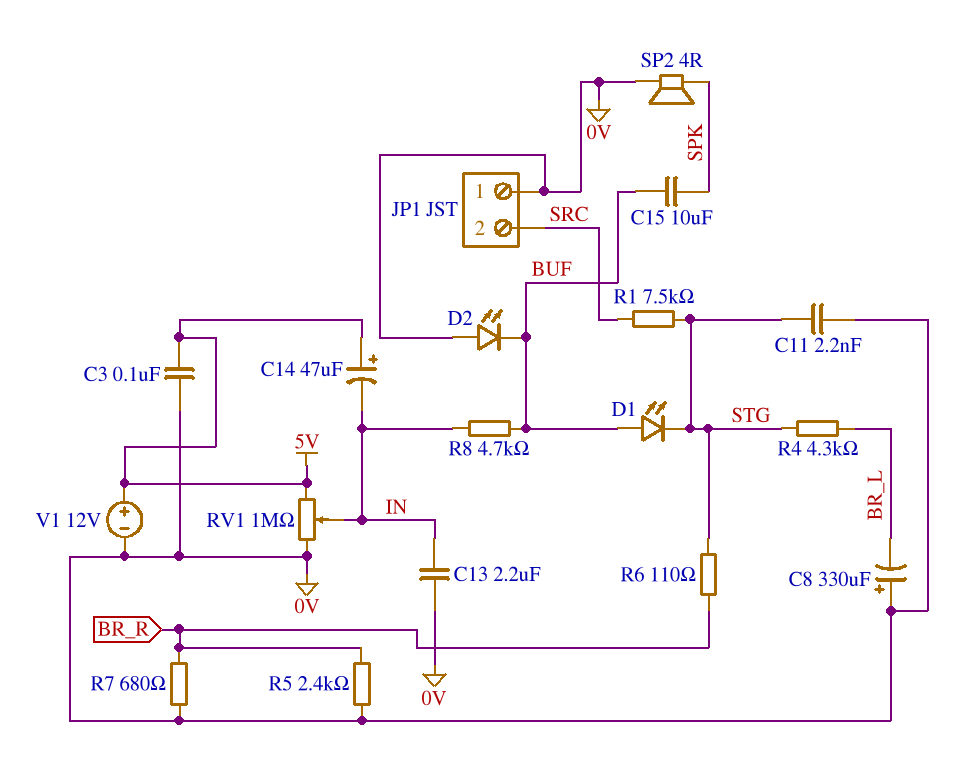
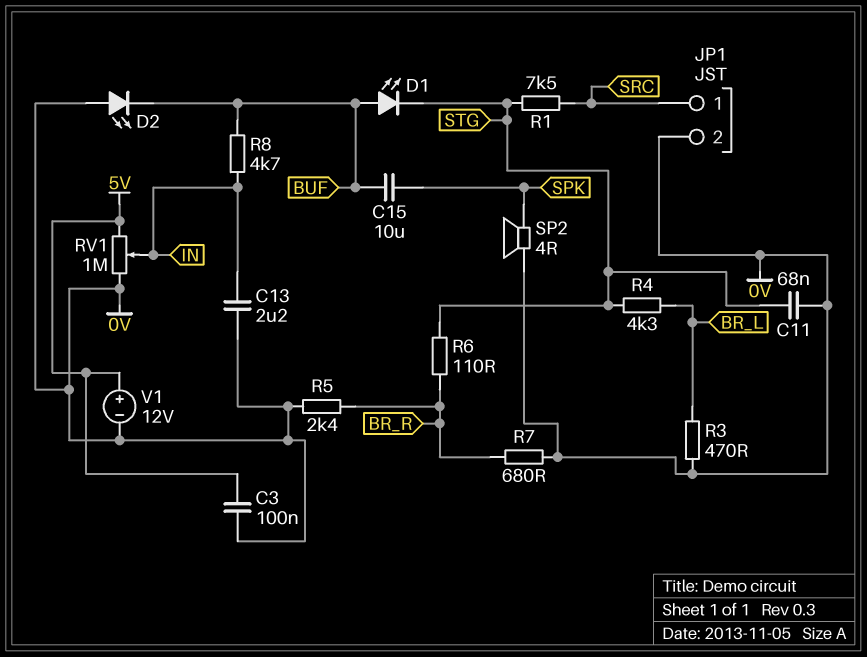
C8: 330uF (plus 0V, minus BR_L) -> none
C11: 2.2nF (0V, STG) -> 68nF (0V, STG)
C14: 47uF (plus 5V, minus IN) -> none
JP1 pin 1: 0V -> SRC
JP1 pin 2: SRC -> 0V
R3: none -> 470 (0V, BR_L)

